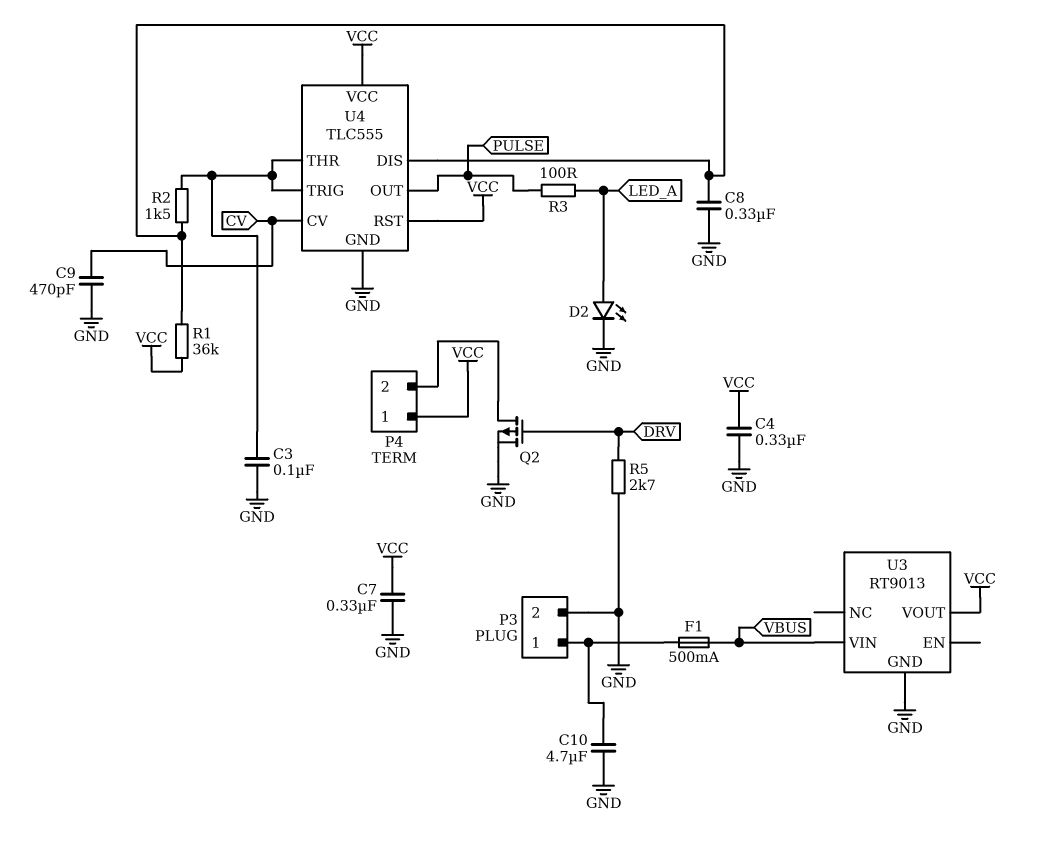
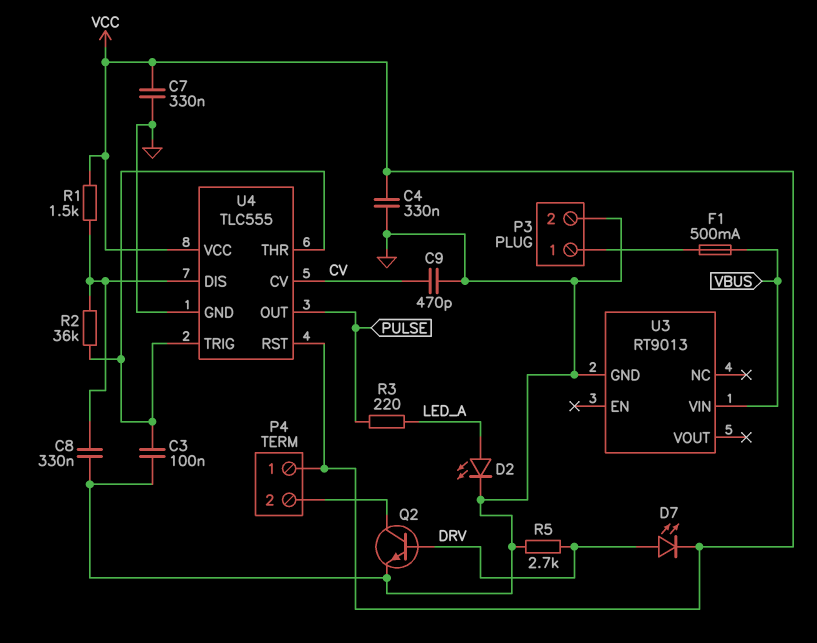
C10: 4.7uF (GND, P3/1) -> none
D7: none -> LED (A DRV, K VCC)
Q2: PMOS (G DRV, D P4/2, S GND) -> NPN (B DRV, C P4/2, E GND)
R1: 36k (U4/DIS, VCC) -> 1.5k (U4/DIS, VCC)
R2: 1.5k (U4/DIS, U4/THR) -> 36k (U4/DIS, U4/THR)
R3: 100 (LED_A, PULSE) -> 220 (LED_A, PULSE)
U3 pin VOUT: VCC -> none

